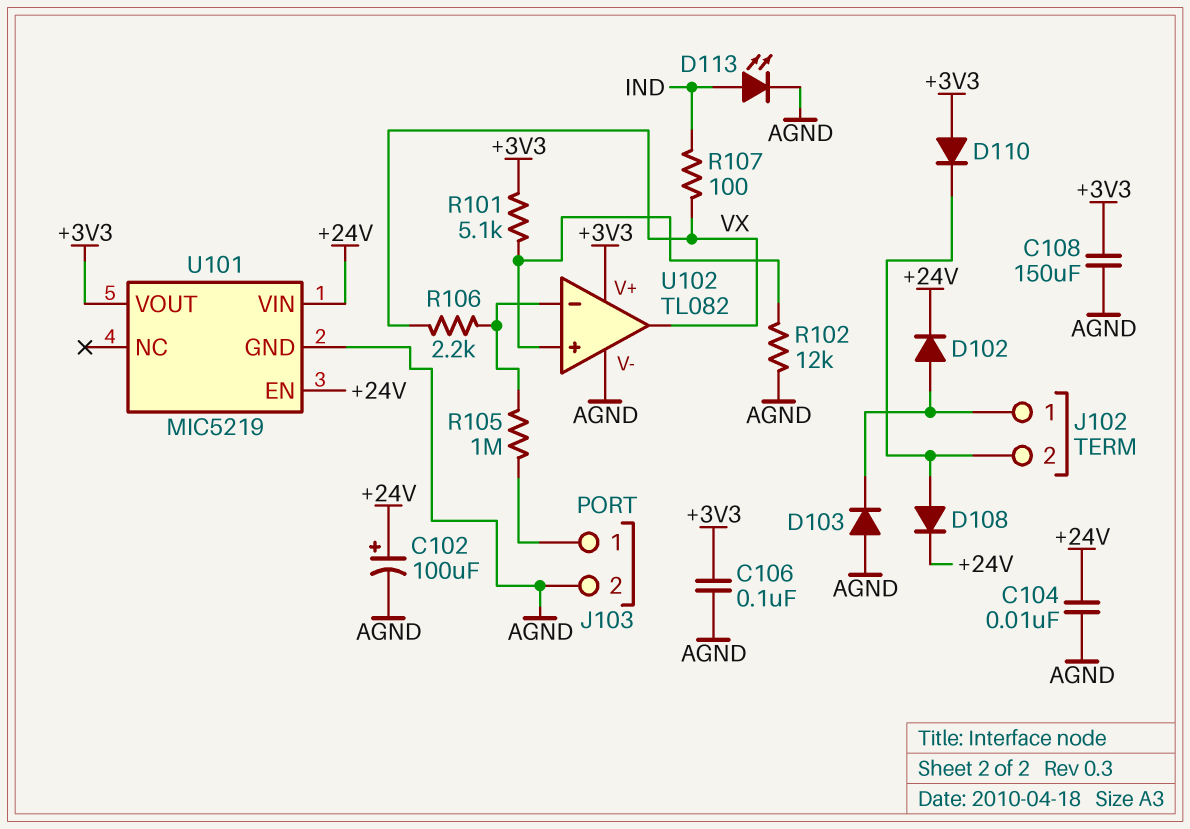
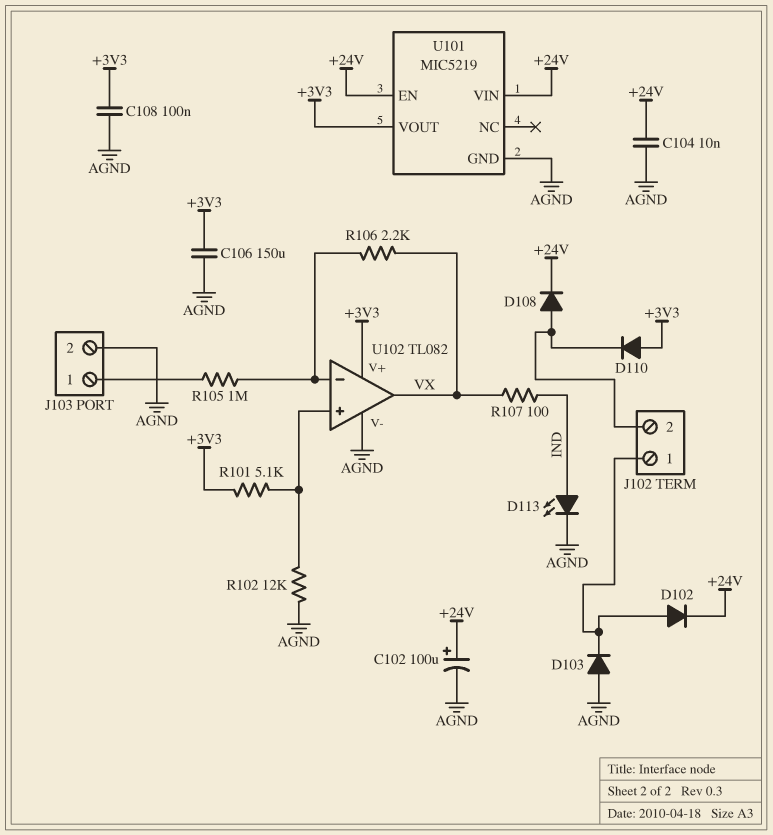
C106: 100nF (+3V3, AGND) -> 150uF (+3V3, AGND)
C108: 150uF (+3V3, AGND) -> 100nF (+3V3, AGND)

